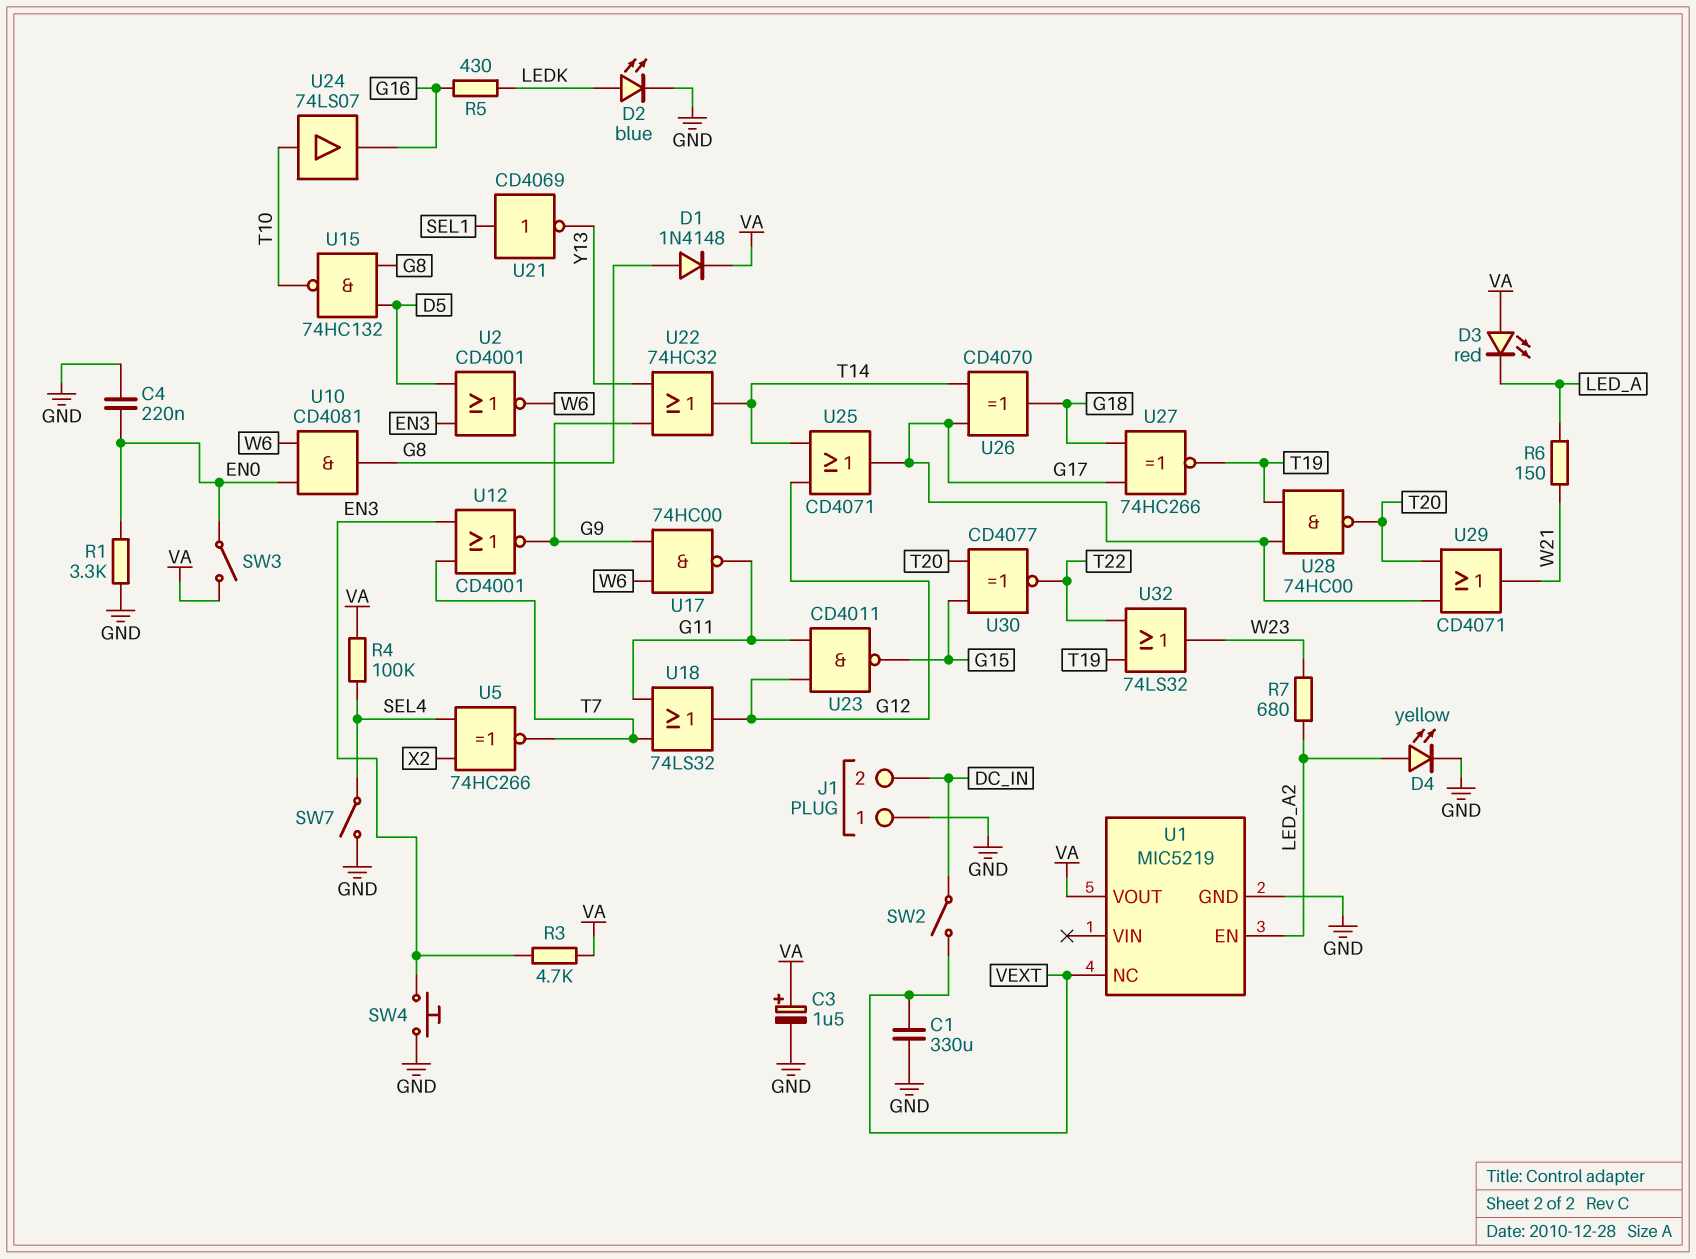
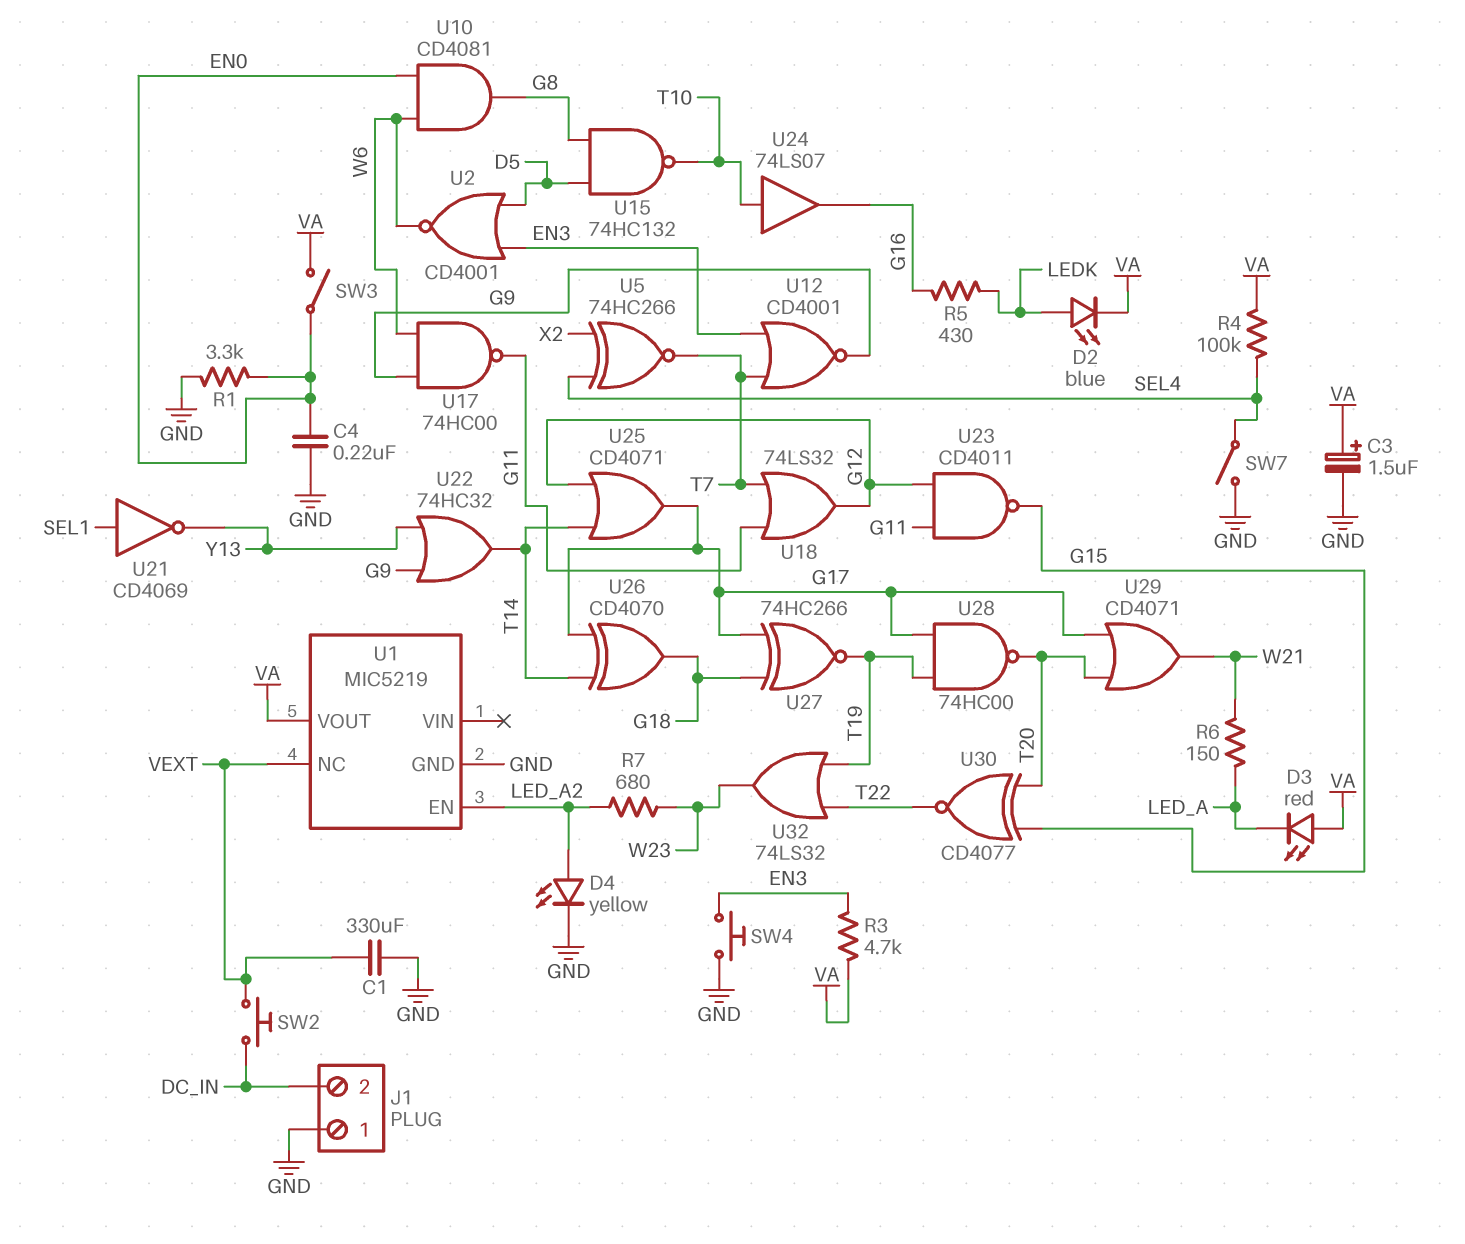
D1: diode 1N4148 (A G8, K VA) -> none
D2: LED blue (A LEDK, K GND) -> LED blue (A LEDK, K VA)
SW2: switch (DC_IN, VEXT) -> button (DC_IN, VEXT)

